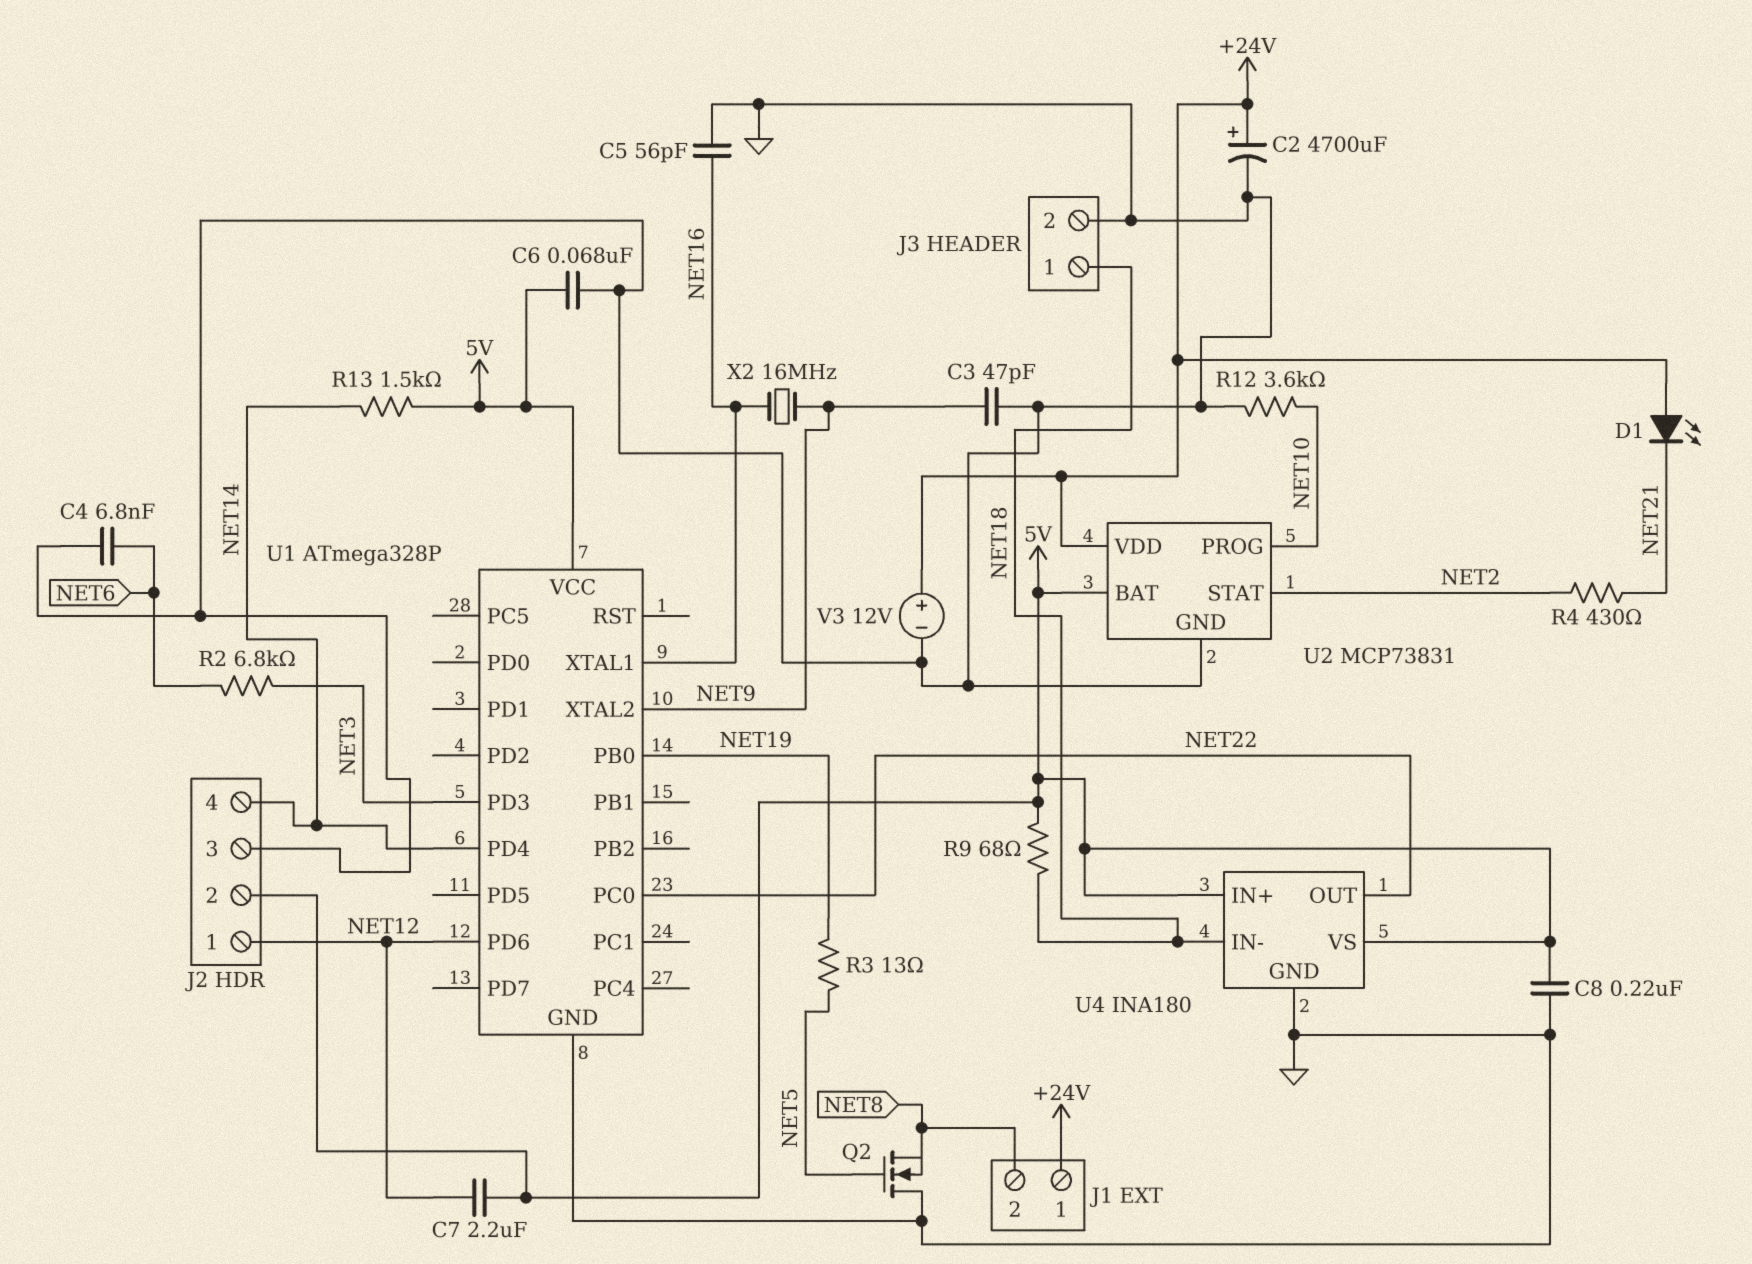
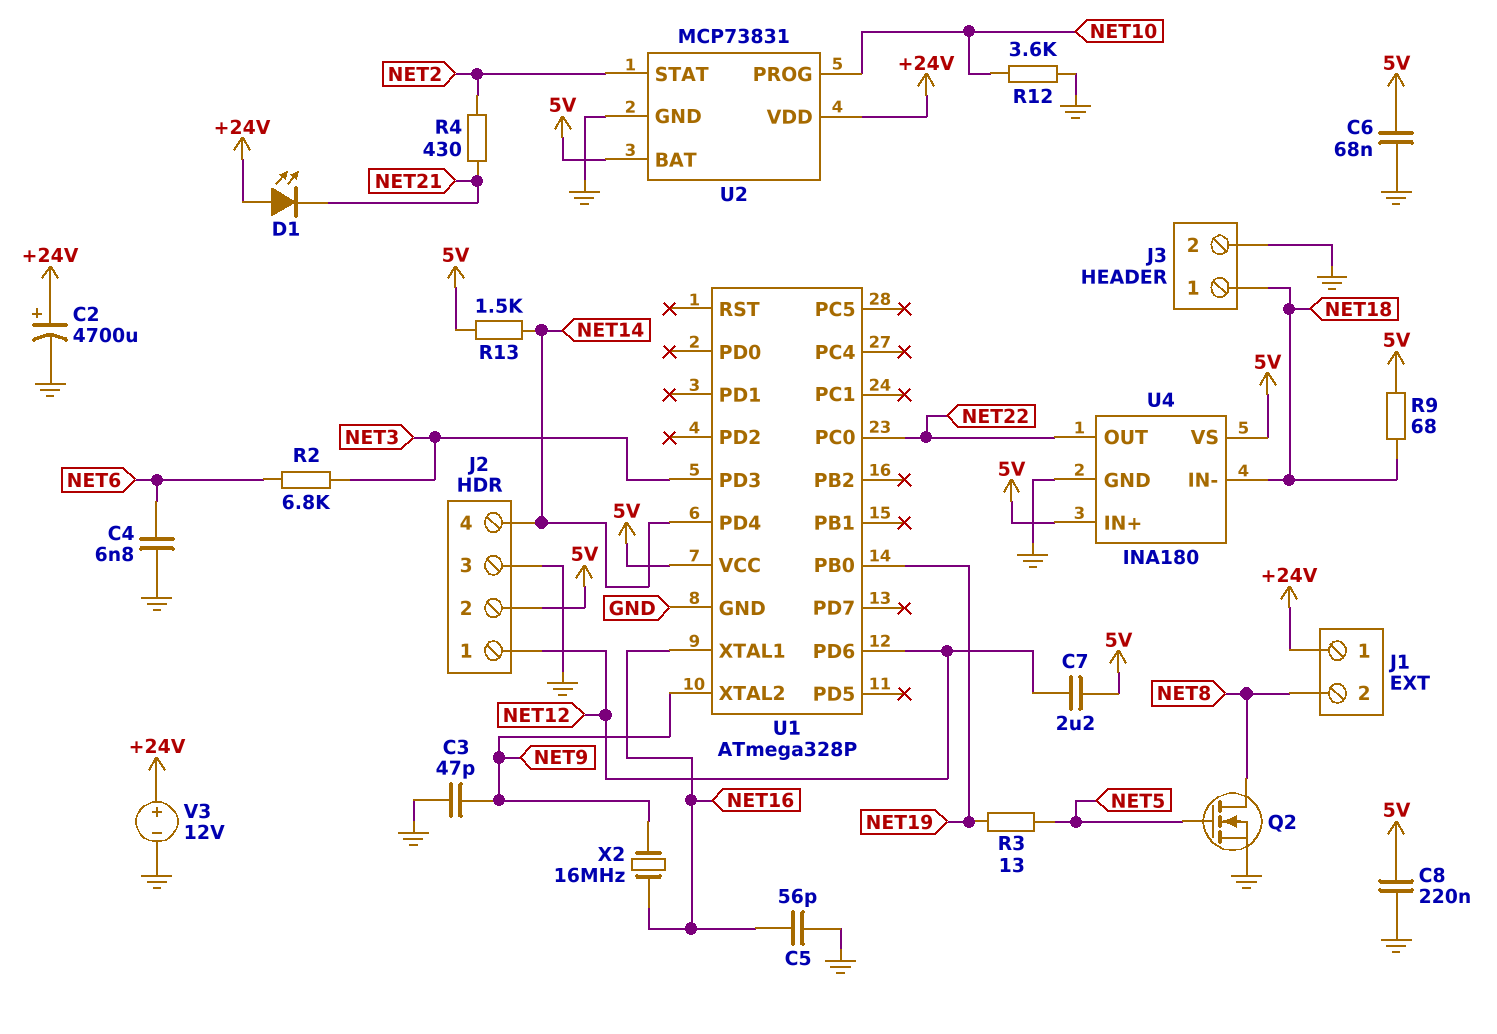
Q2: NMOS (G NET5, D GND, S NET8) -> NMOS (G NET5, D NET8, S GND)

